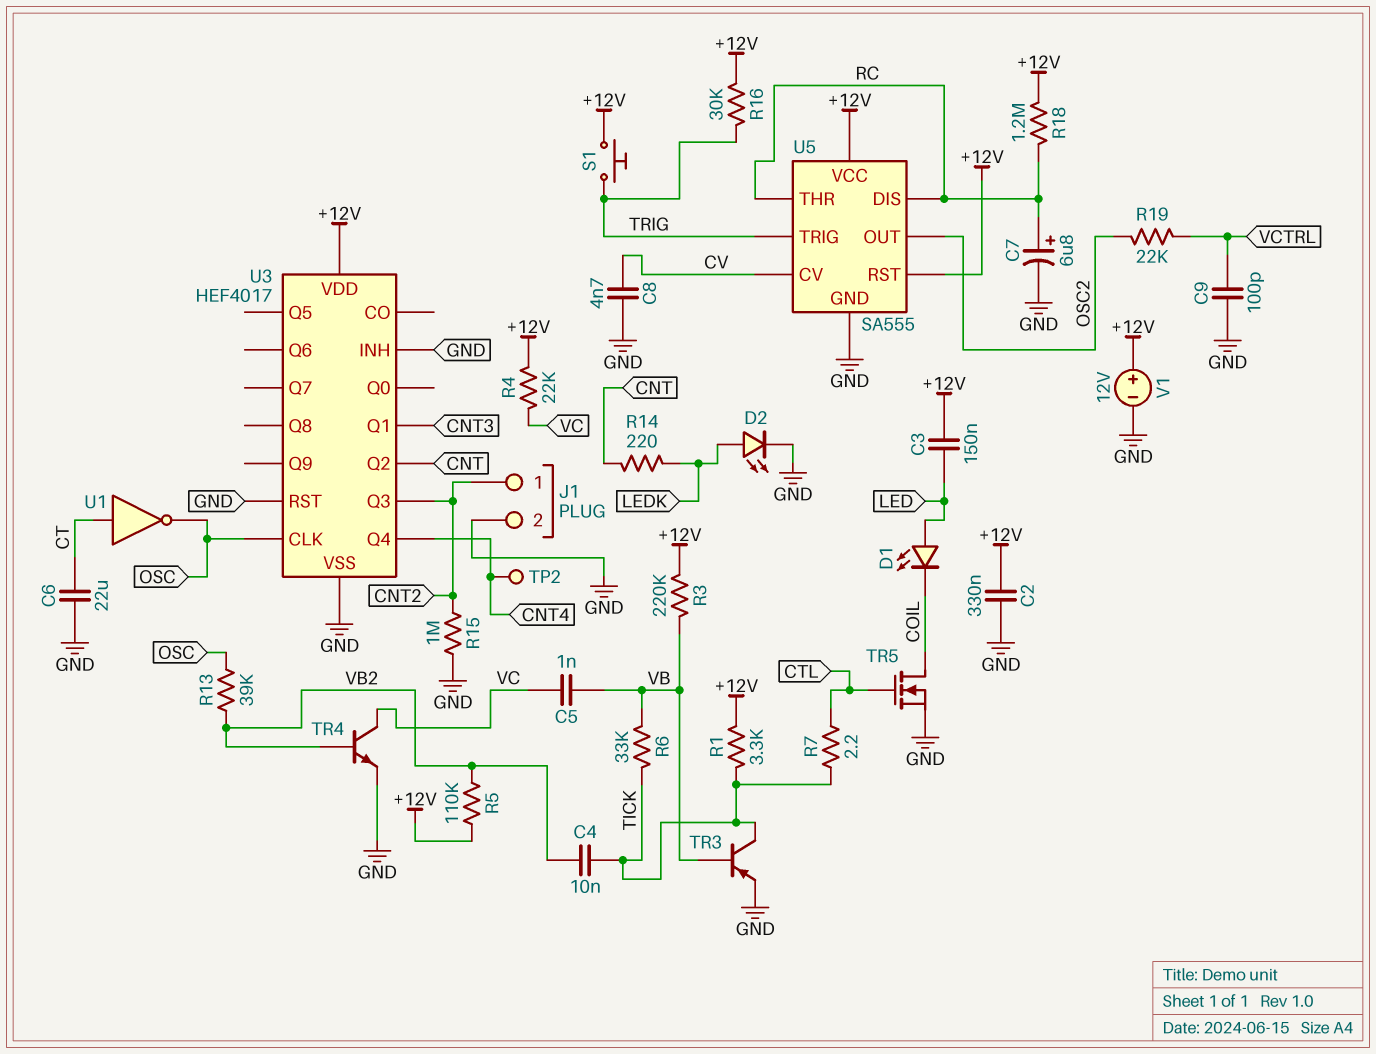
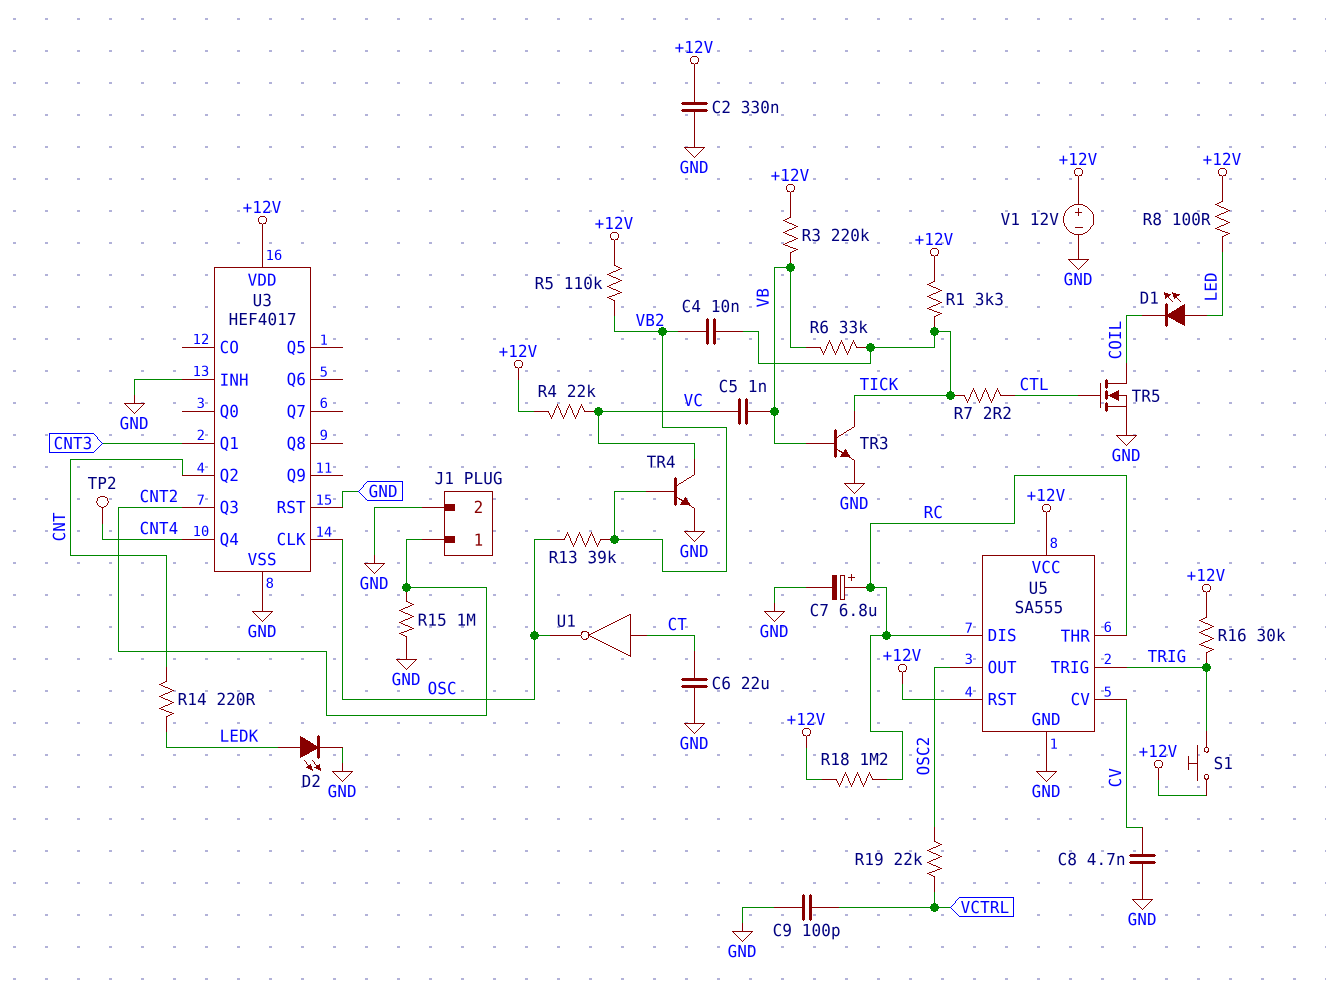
C3: 150nF (+12V, LED) -> none
R8: none -> 100 (+12V, LED)
TR3: PNP (B VB, C TICK, E GND) -> NPN (B VB, C TICK, E GND)

